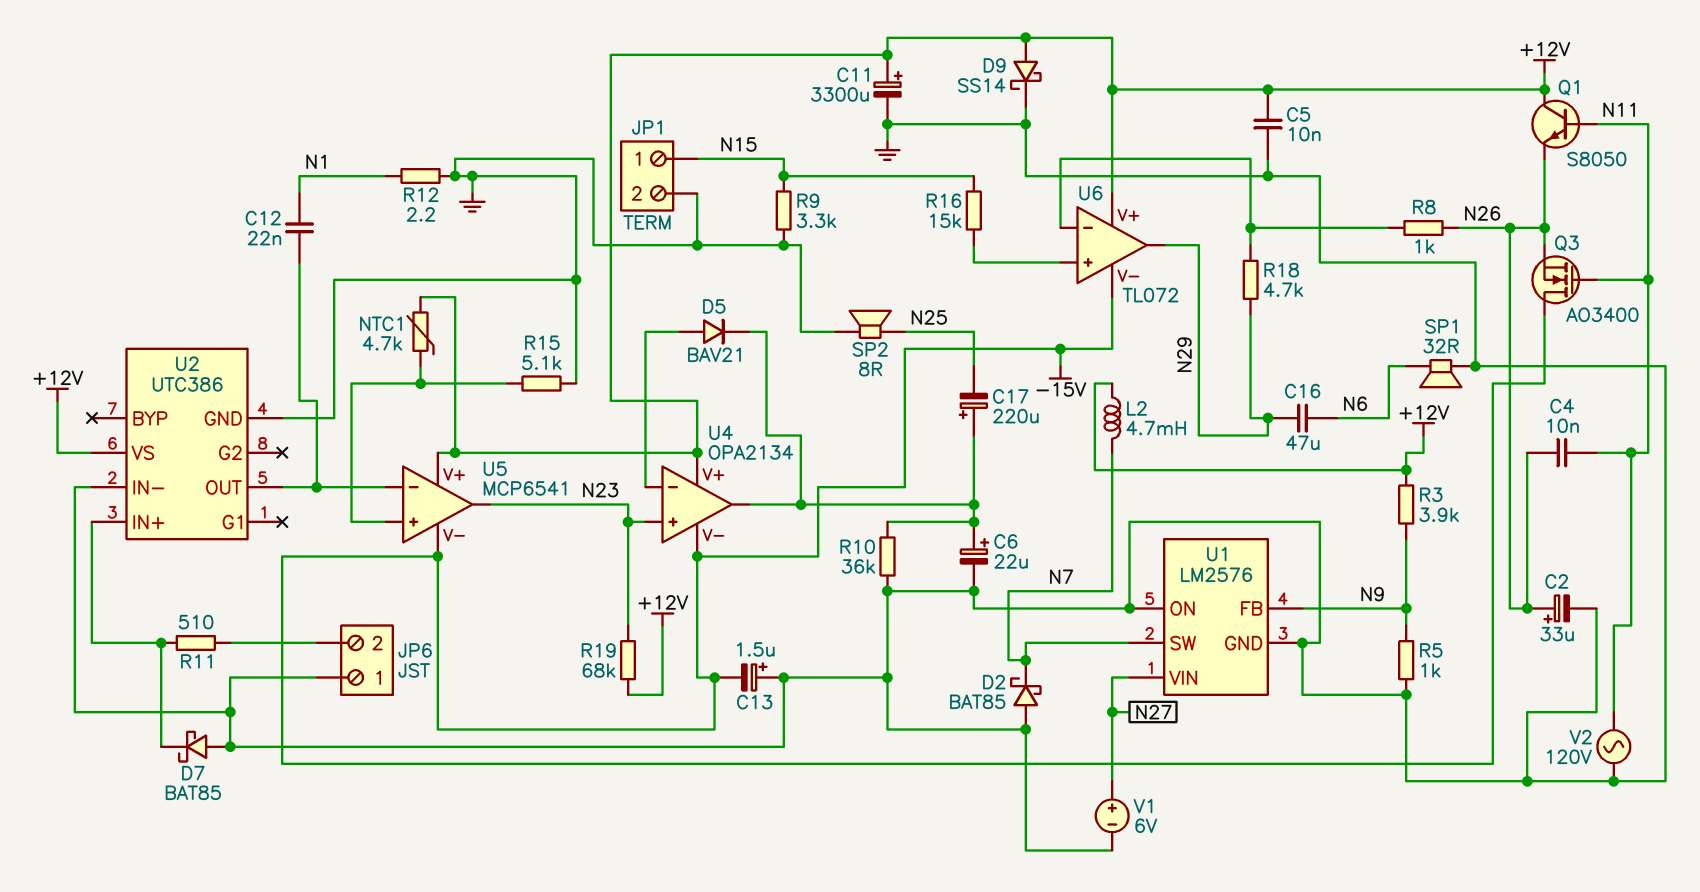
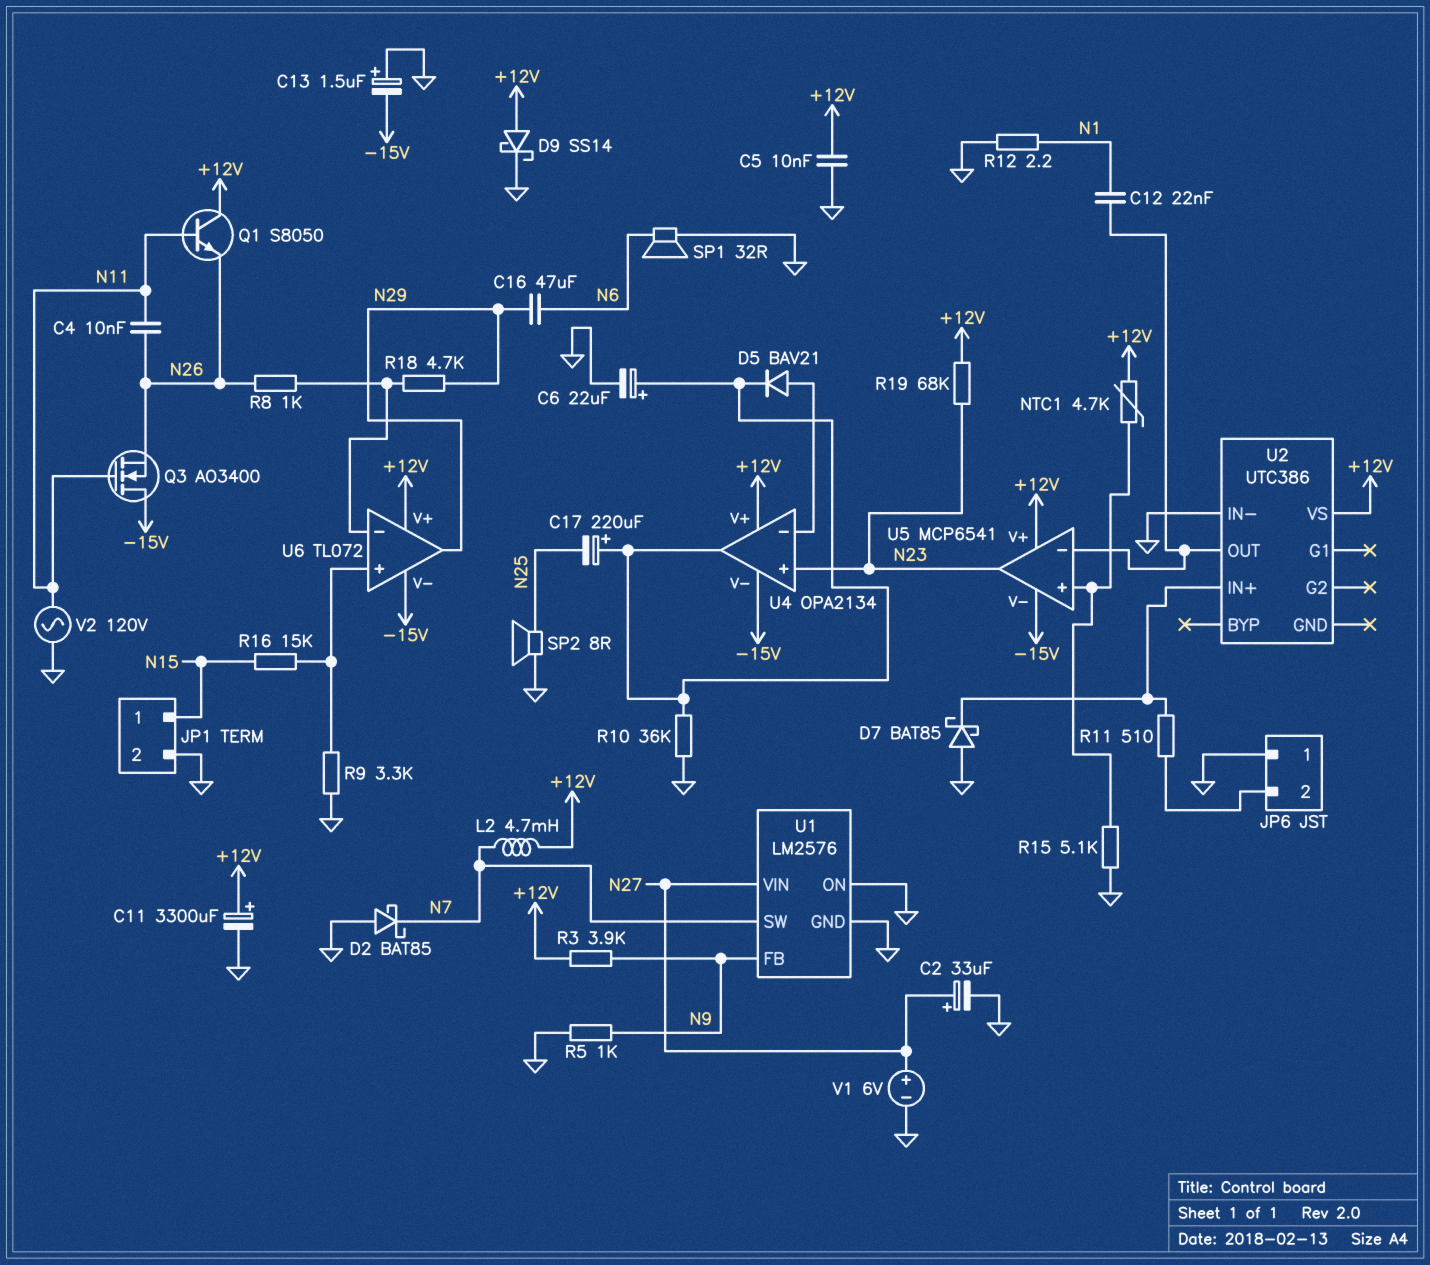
C2: 33uF (plus N26, minus GND) -> 33uF (plus N27, minus GND)
R9: 3.3k (GND, N15) -> 3.3k (GND, U6/in+)
U2 pin GND: GND -> none

